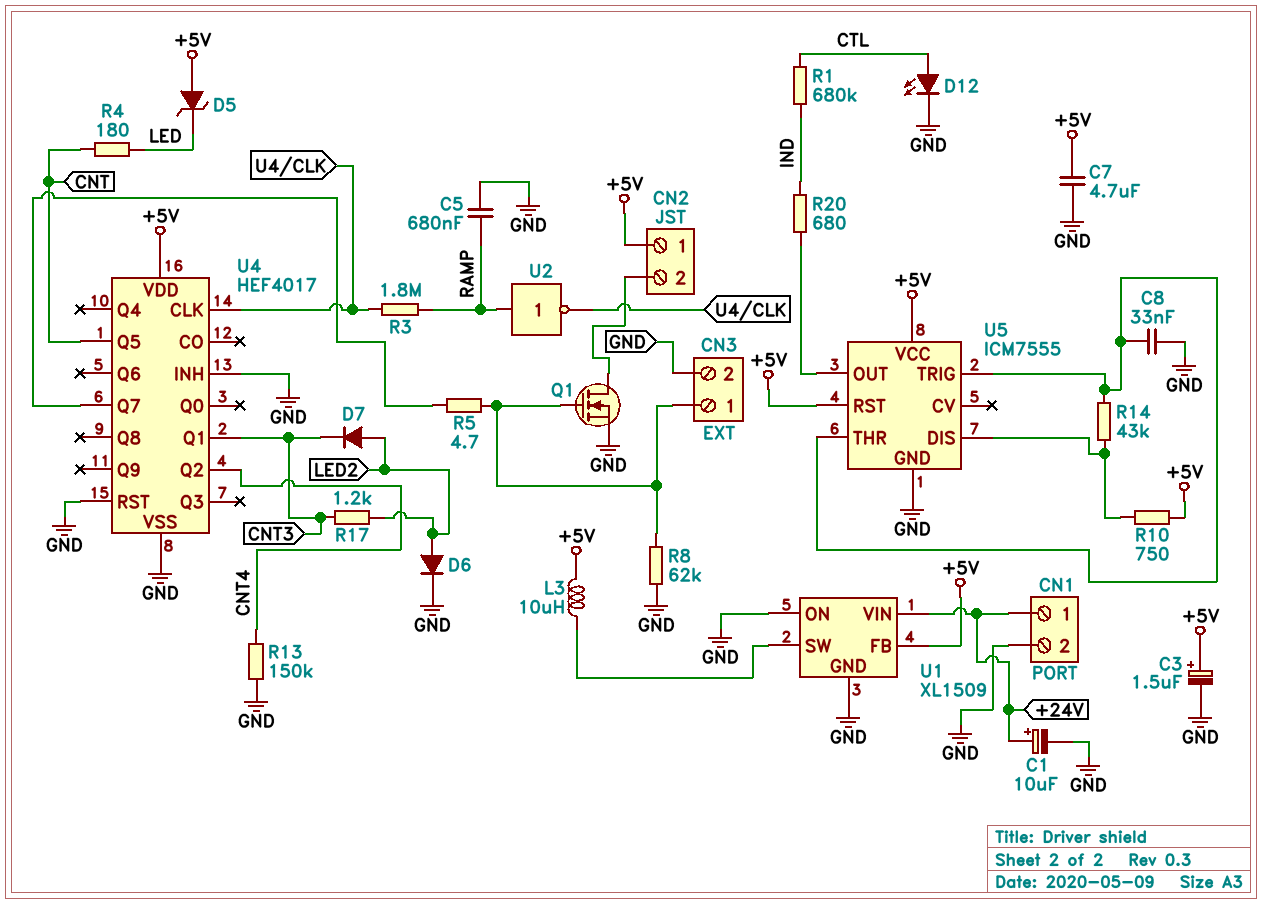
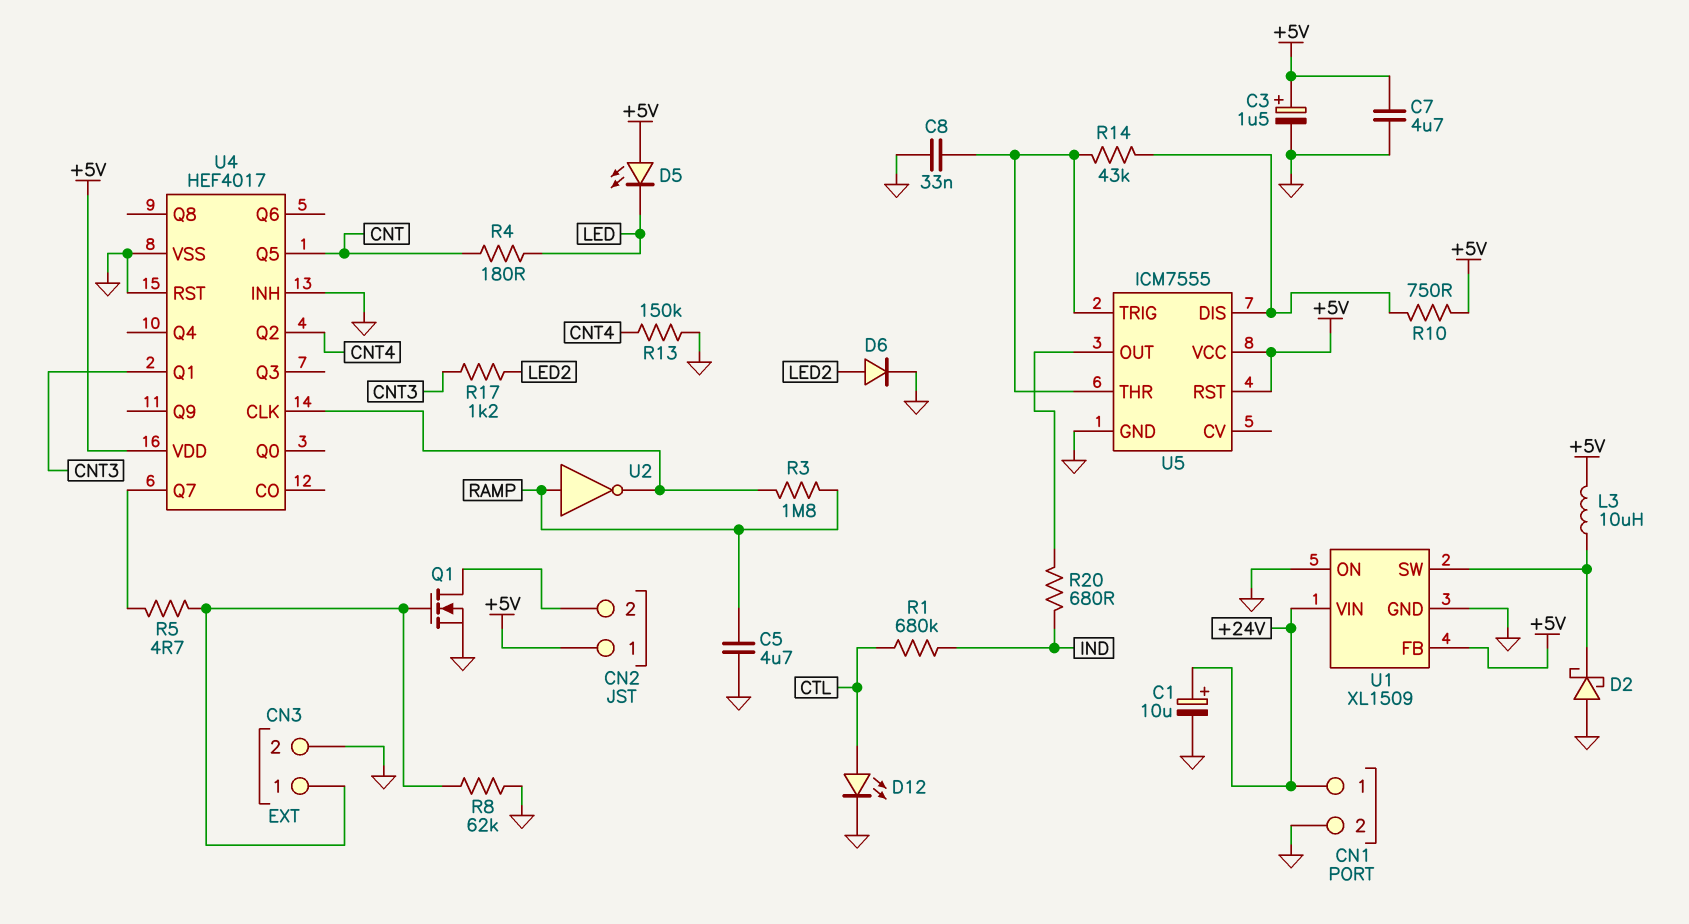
C5: 680nF (GND, RAMP) -> 4.7uF (GND, RAMP)
D2: none -> schottky (A GND, K U1/SW)
D5: zener (A +5V, K LED) -> LED (A +5V, K LED)
D7: diode (A LED2, K CNT3) -> none

